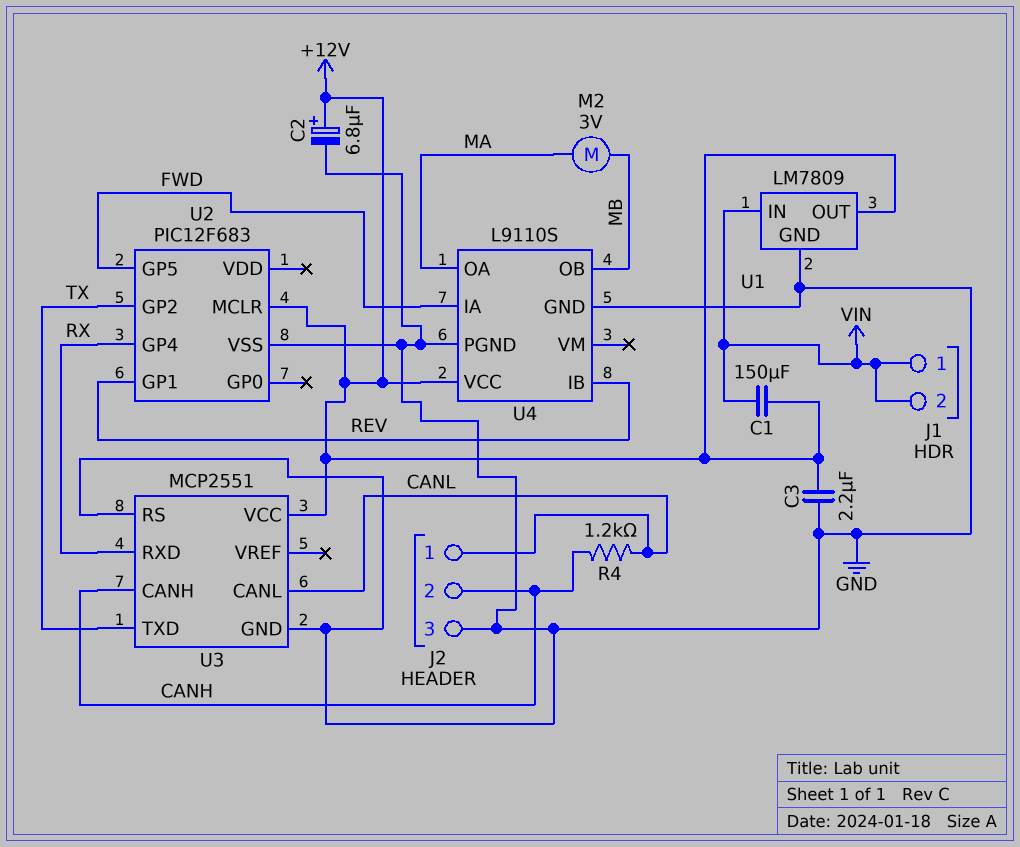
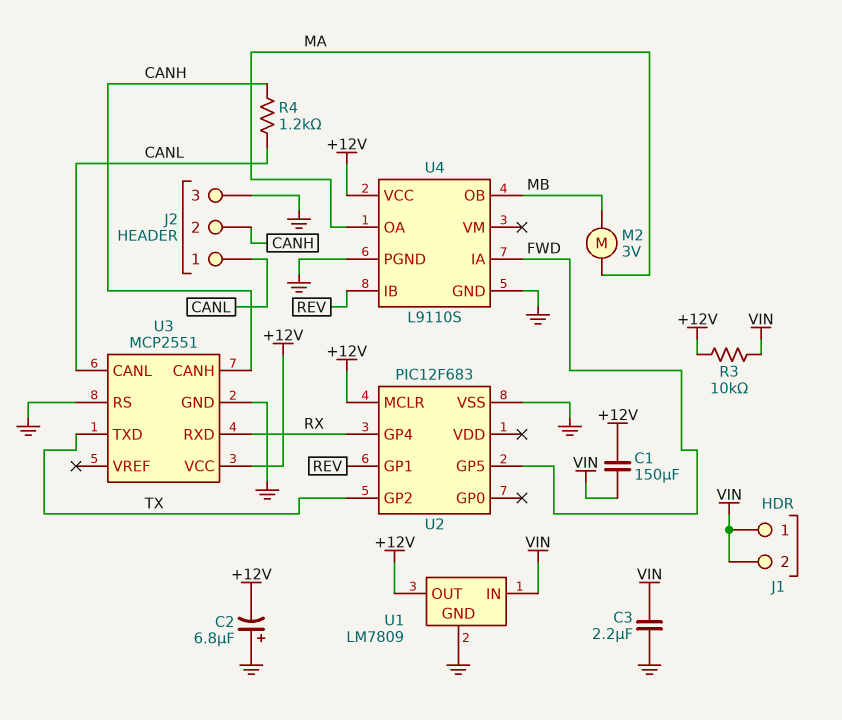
C2: 6.8uF (plus +12V, minus GND) -> 6.8uF (plus GND, minus +12V)
C3: 2.2uF (+12V, GND) -> 2.2uF (GND, VIN)
R3: none -> 10k (+12V, VIN)

